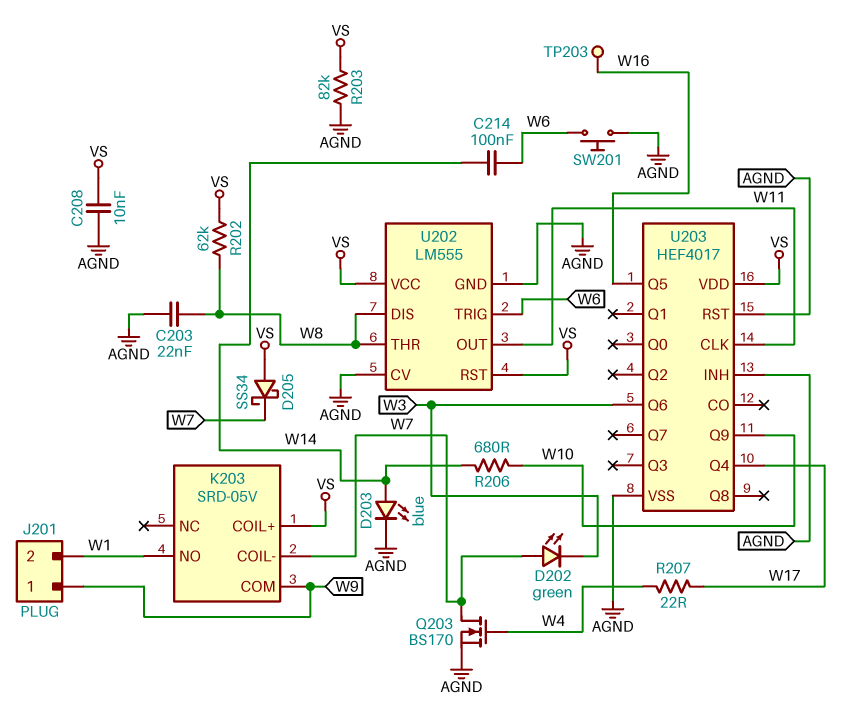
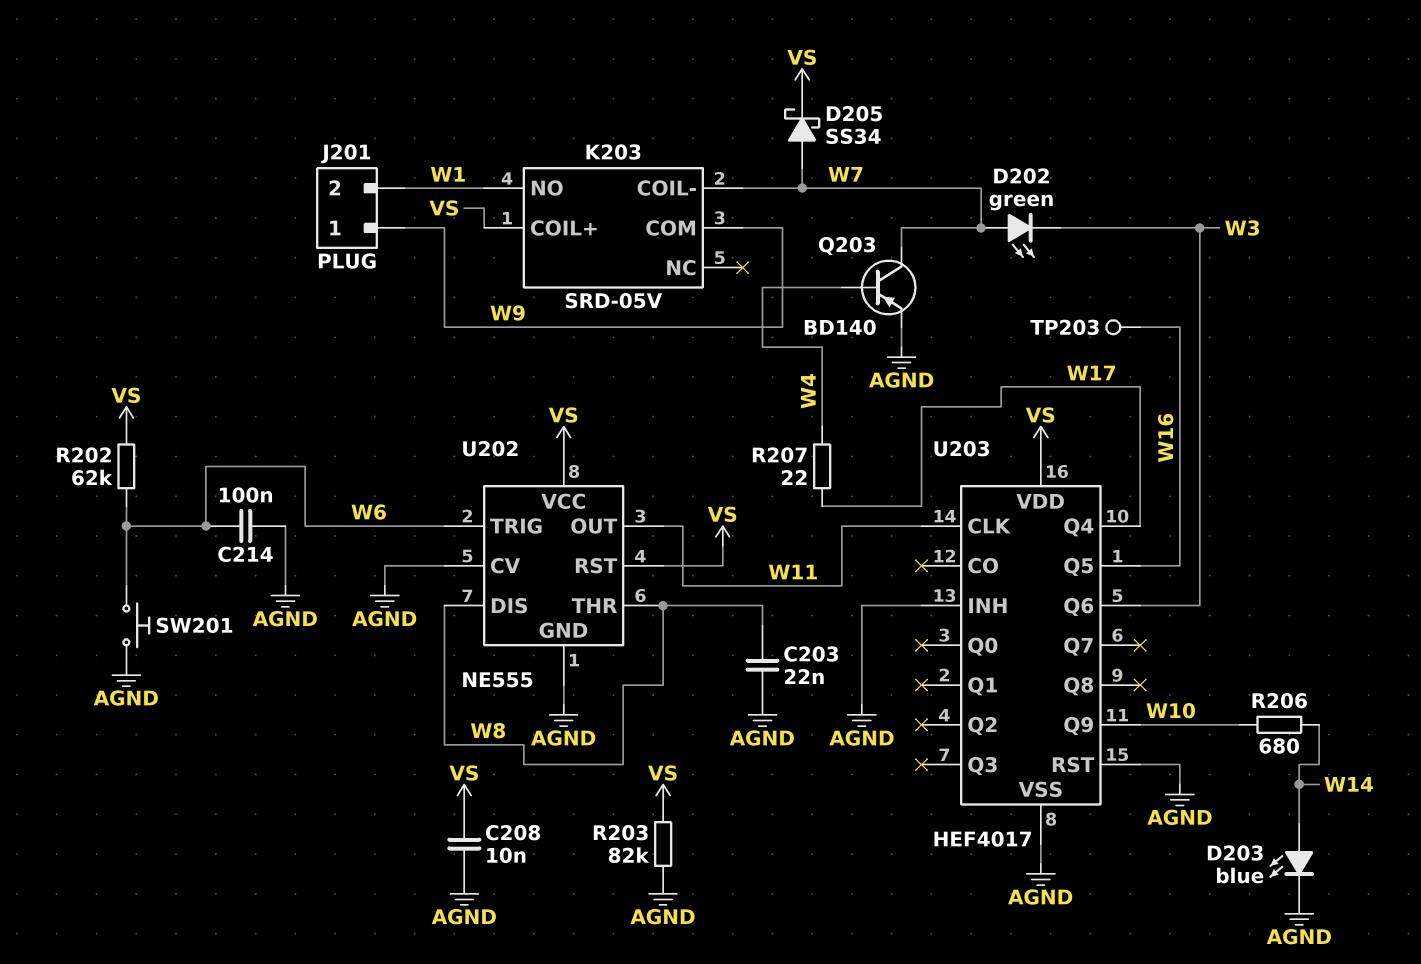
C214: 100nF (W6, W14) -> 100nF (AGND, W6)
D205: schottky SS34 (A VS, K W7) -> schottky SS34 (A W7, K VS)
Q203: NMOS BS170 (G W4, D W7, S AGND) -> PNP BD140 (B W4, C W7, E AGND)
R202: 62k (VS, W8) -> 62k (VS, W6)
U202: LM555 -> NE555

